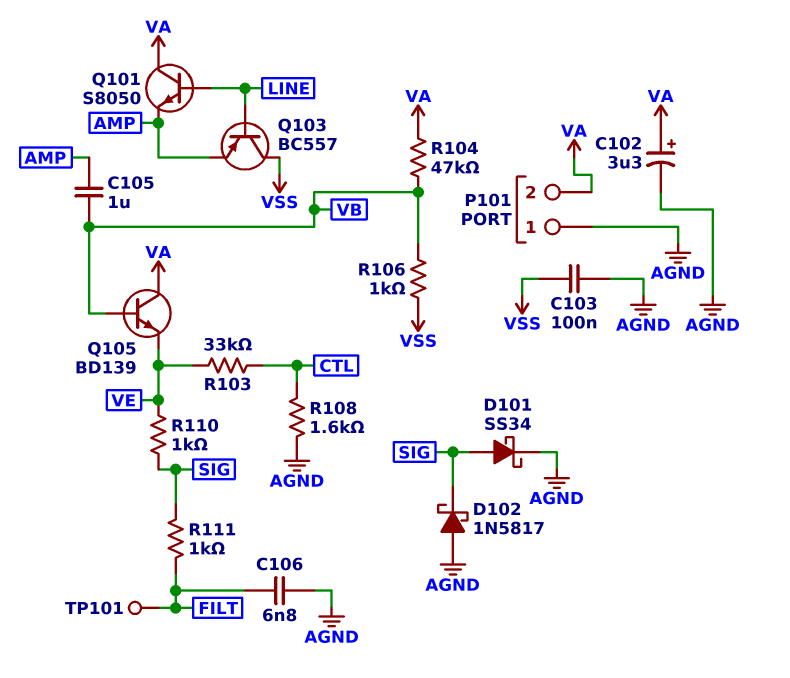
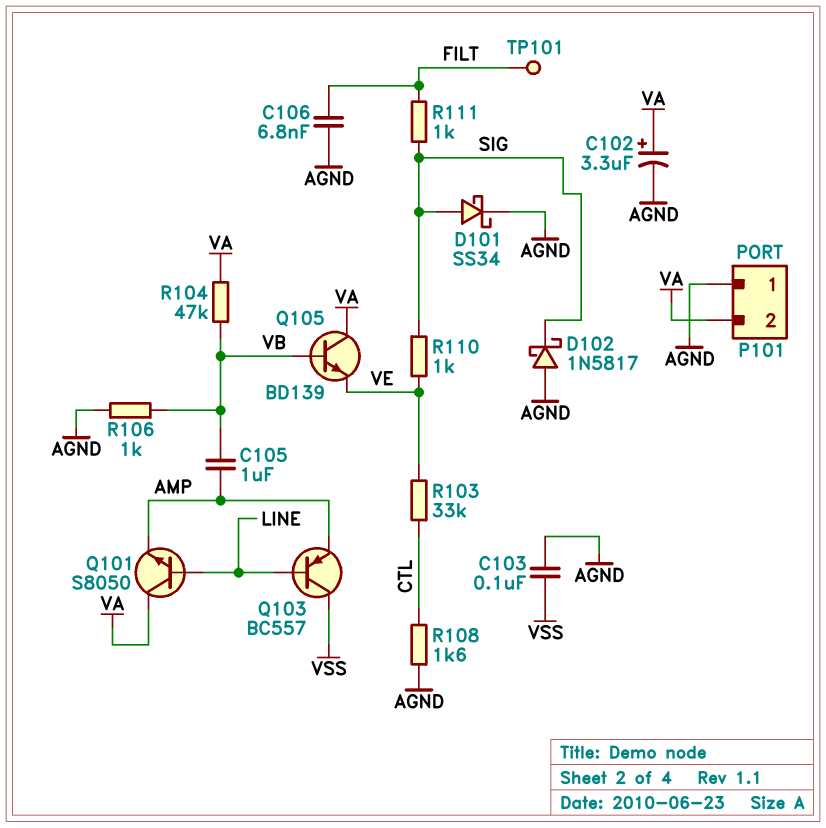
R106: 1k (VB, VSS) -> 1k (AGND, VB)

